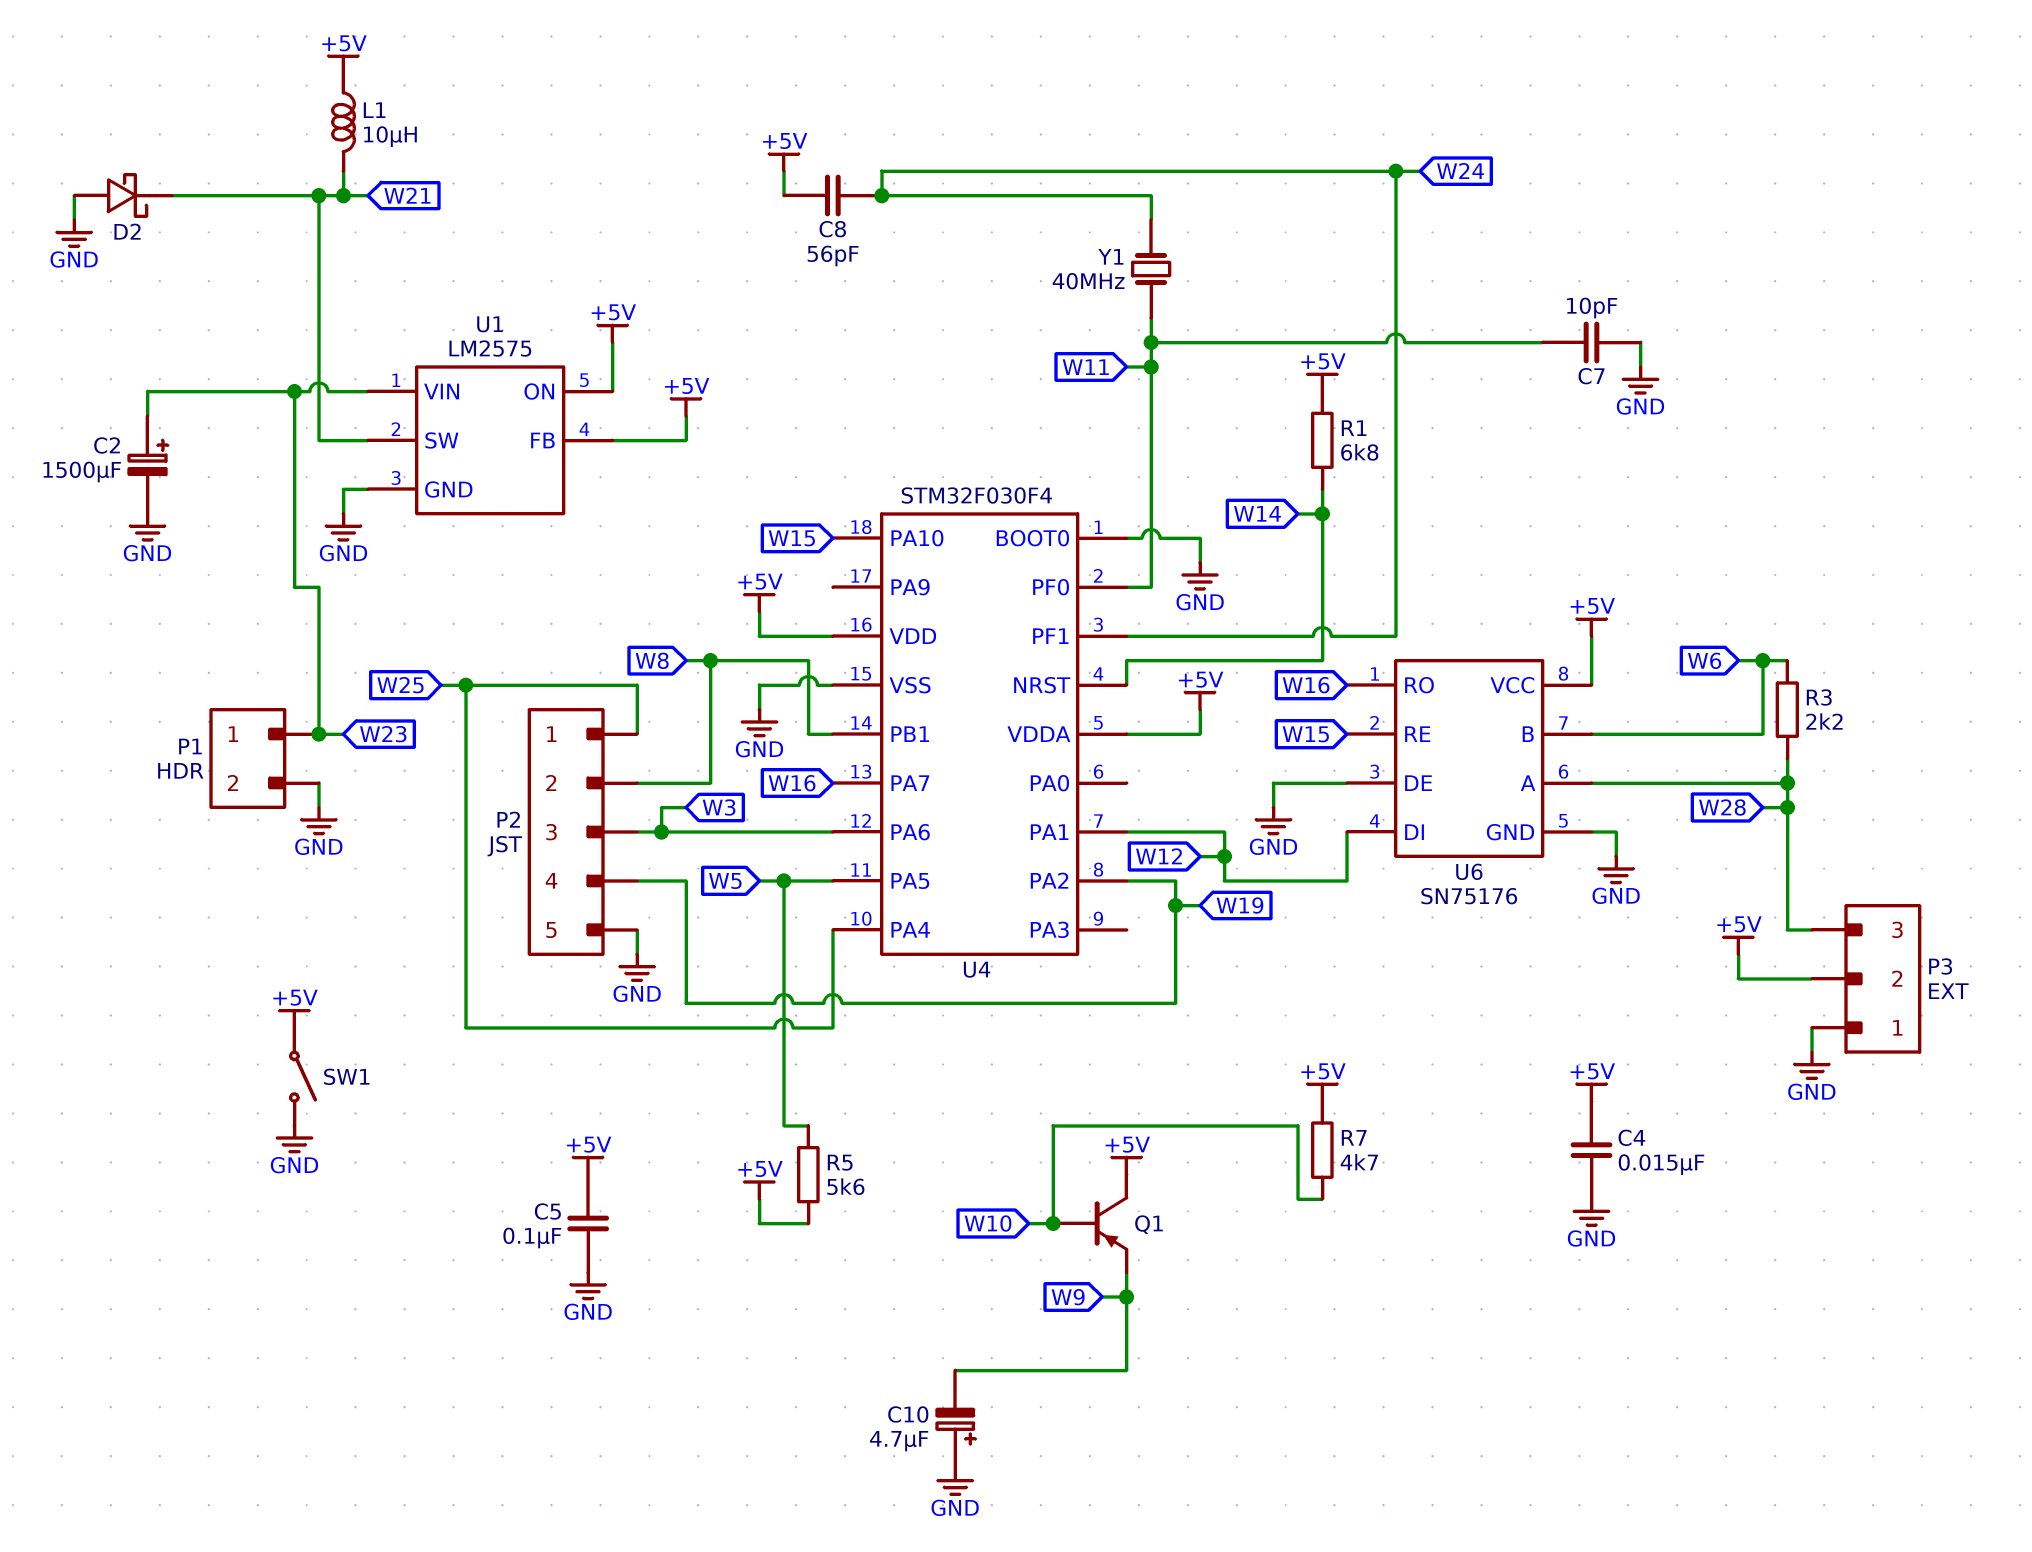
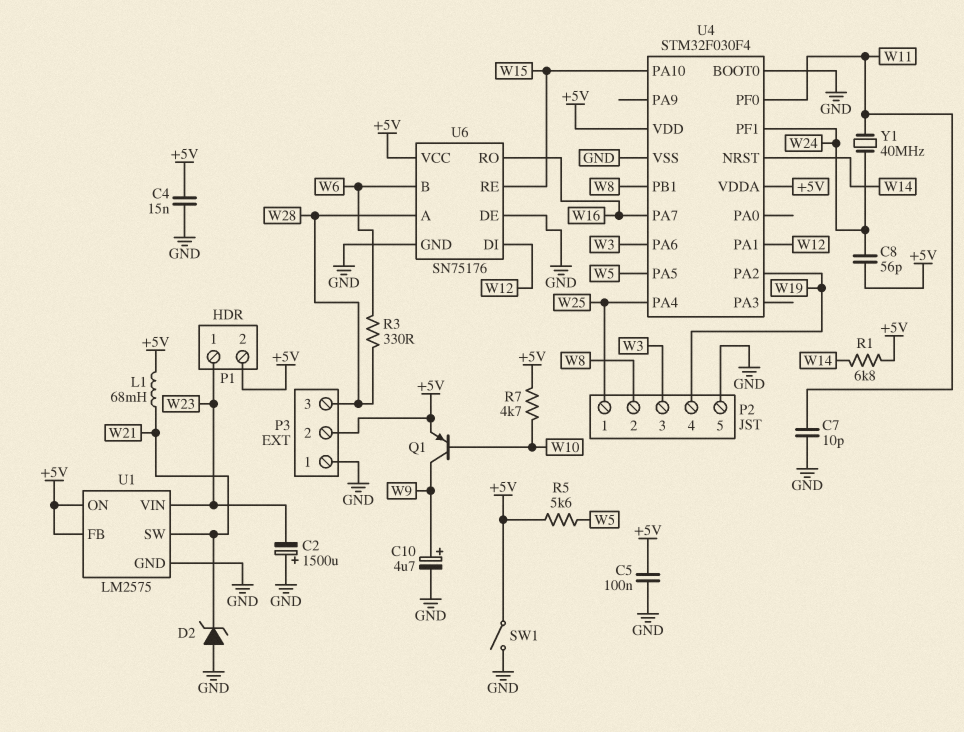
C2: 1500uF (plus W23, minus GND) -> 1500uF (plus GND, minus W23)
C10: 4.7uF (plus GND, minus W9) -> 4.7uF (plus W9, minus GND)
D2: schottky (A GND, K W21) -> zener (A GND, K W21)
L1: 10uH (+5V, W21) -> 68mH (+5V, W21)
P1 pin 2: GND -> +5V
Q1: PNP (B W10, C +5V, E W9) -> PNP (B W10, C W9, E +5V)
R3: 2.2k (W6, W28) -> 330 (W6, W28)

